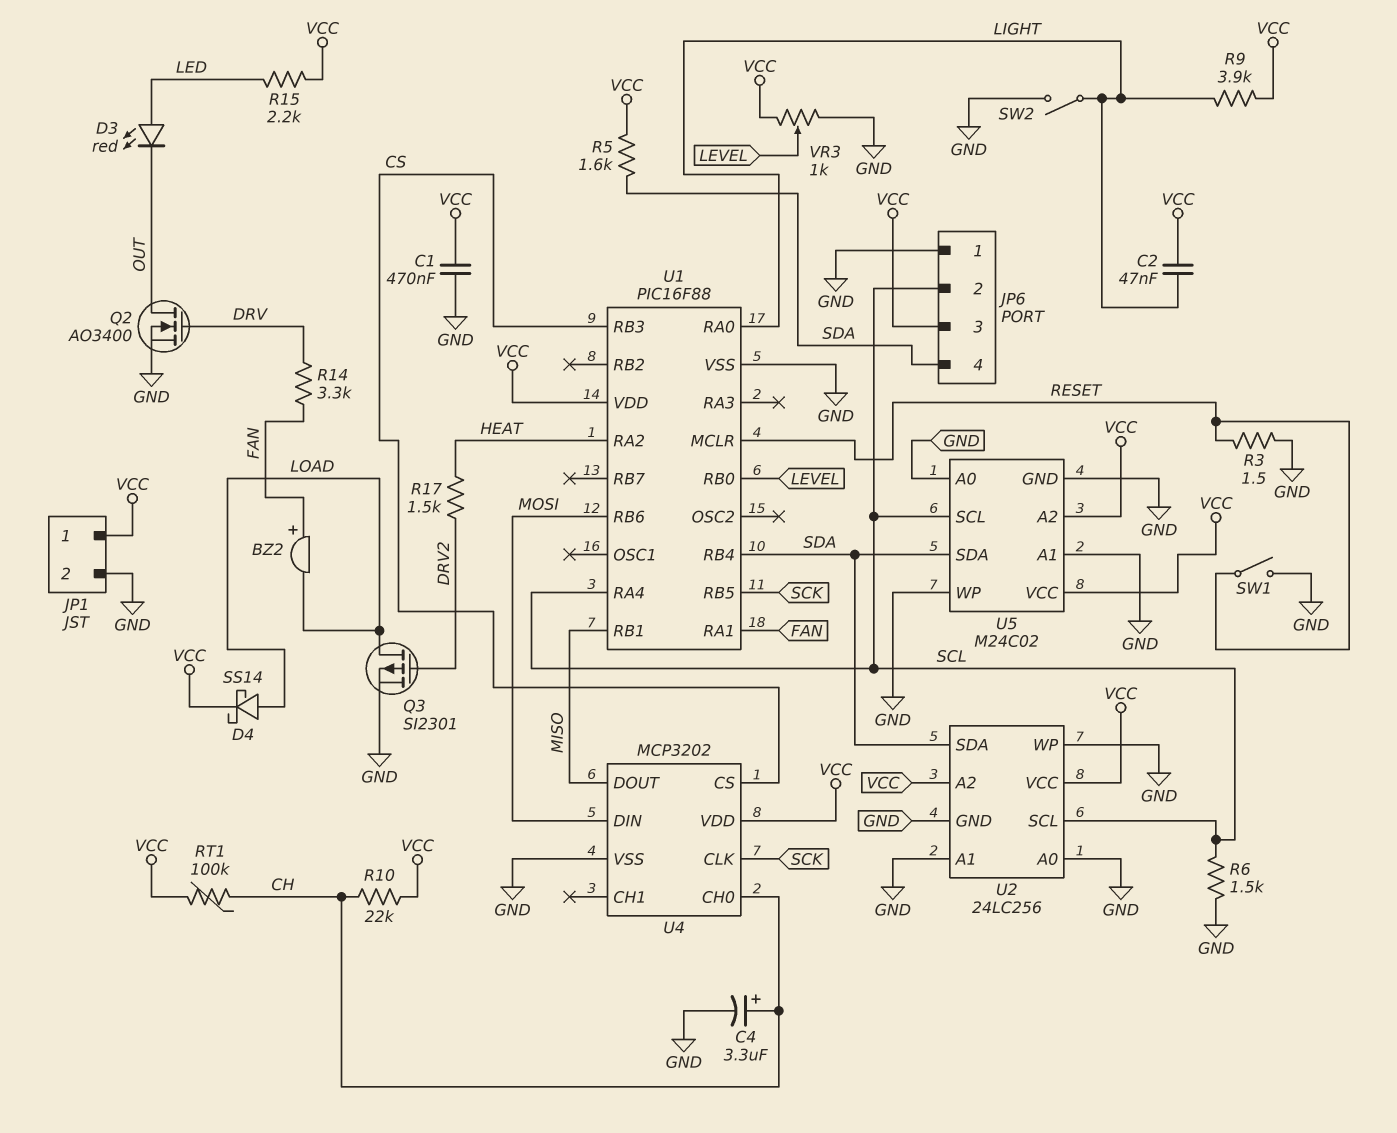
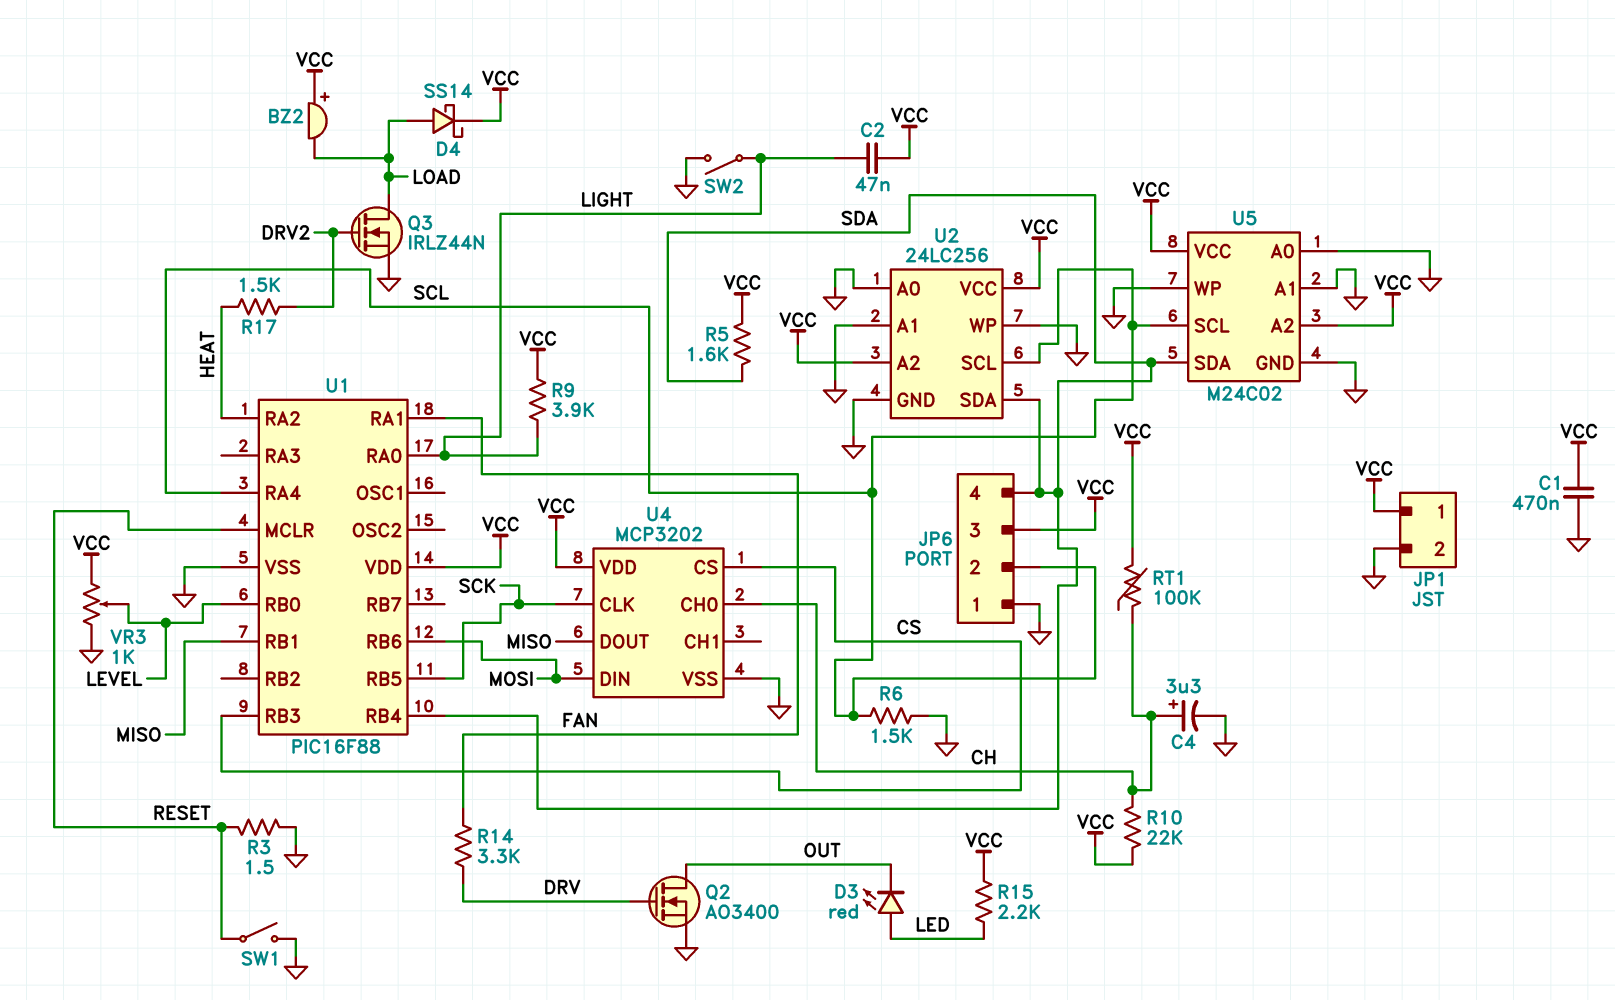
BZ2: buzzer (plus FAN, minus LOAD) -> buzzer (plus VCC, minus LOAD)
Q3: PMOS SI2301 (G DRV2, D LOAD, S GND) -> NMOS IRLZ44N (G DRV2, D LOAD, S GND)

